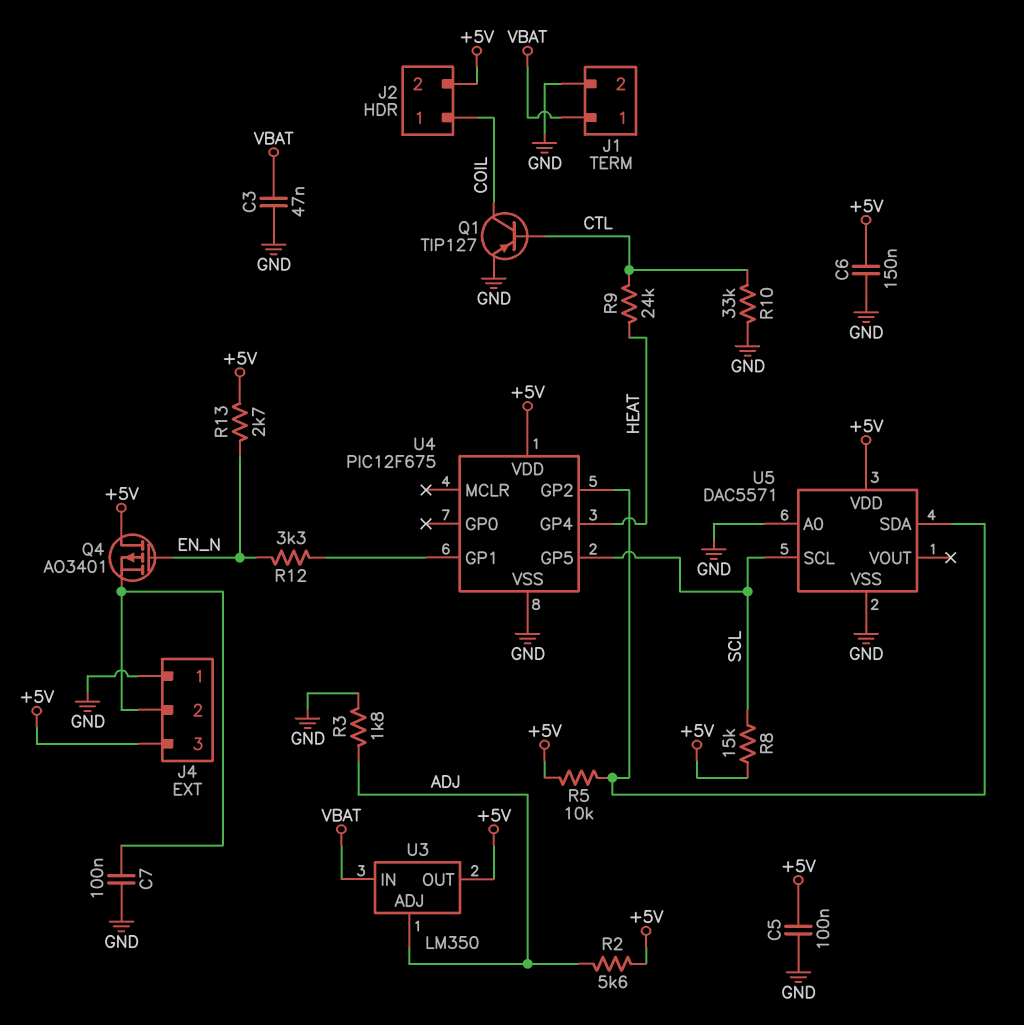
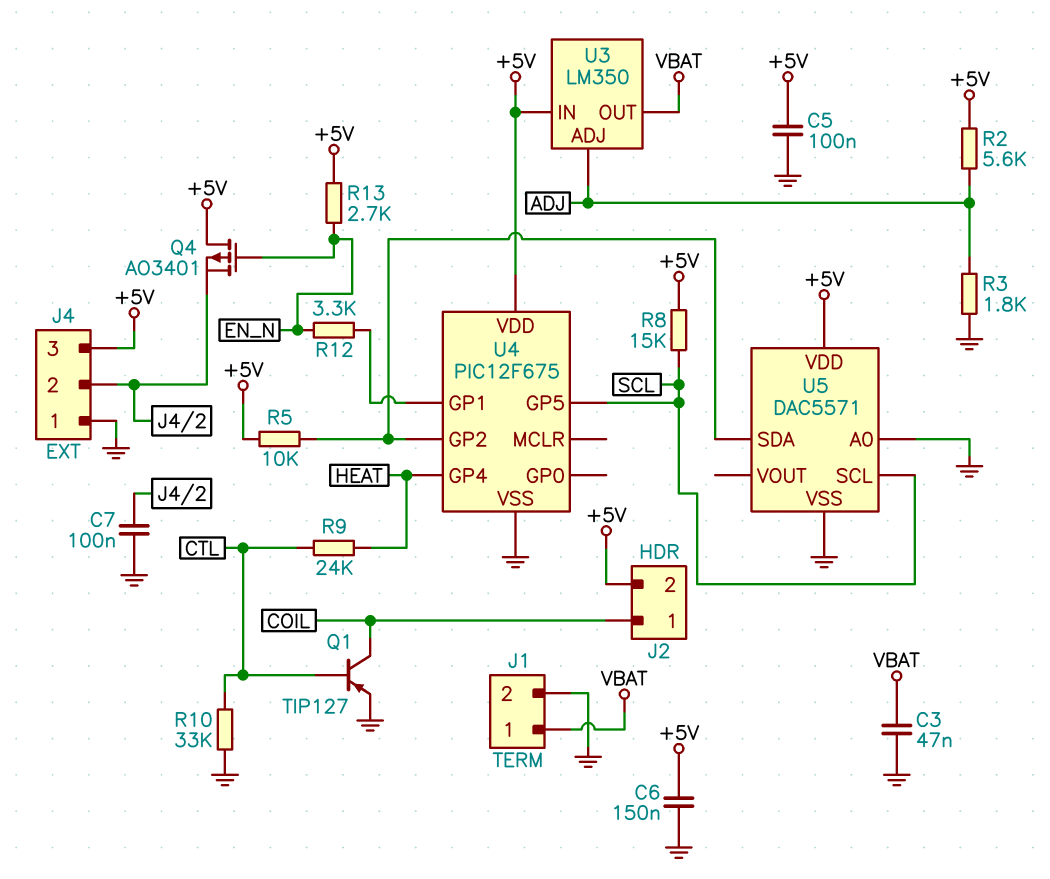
U3 pin IN: VBAT -> +5V
U3 pin OUT: +5V -> VBAT

